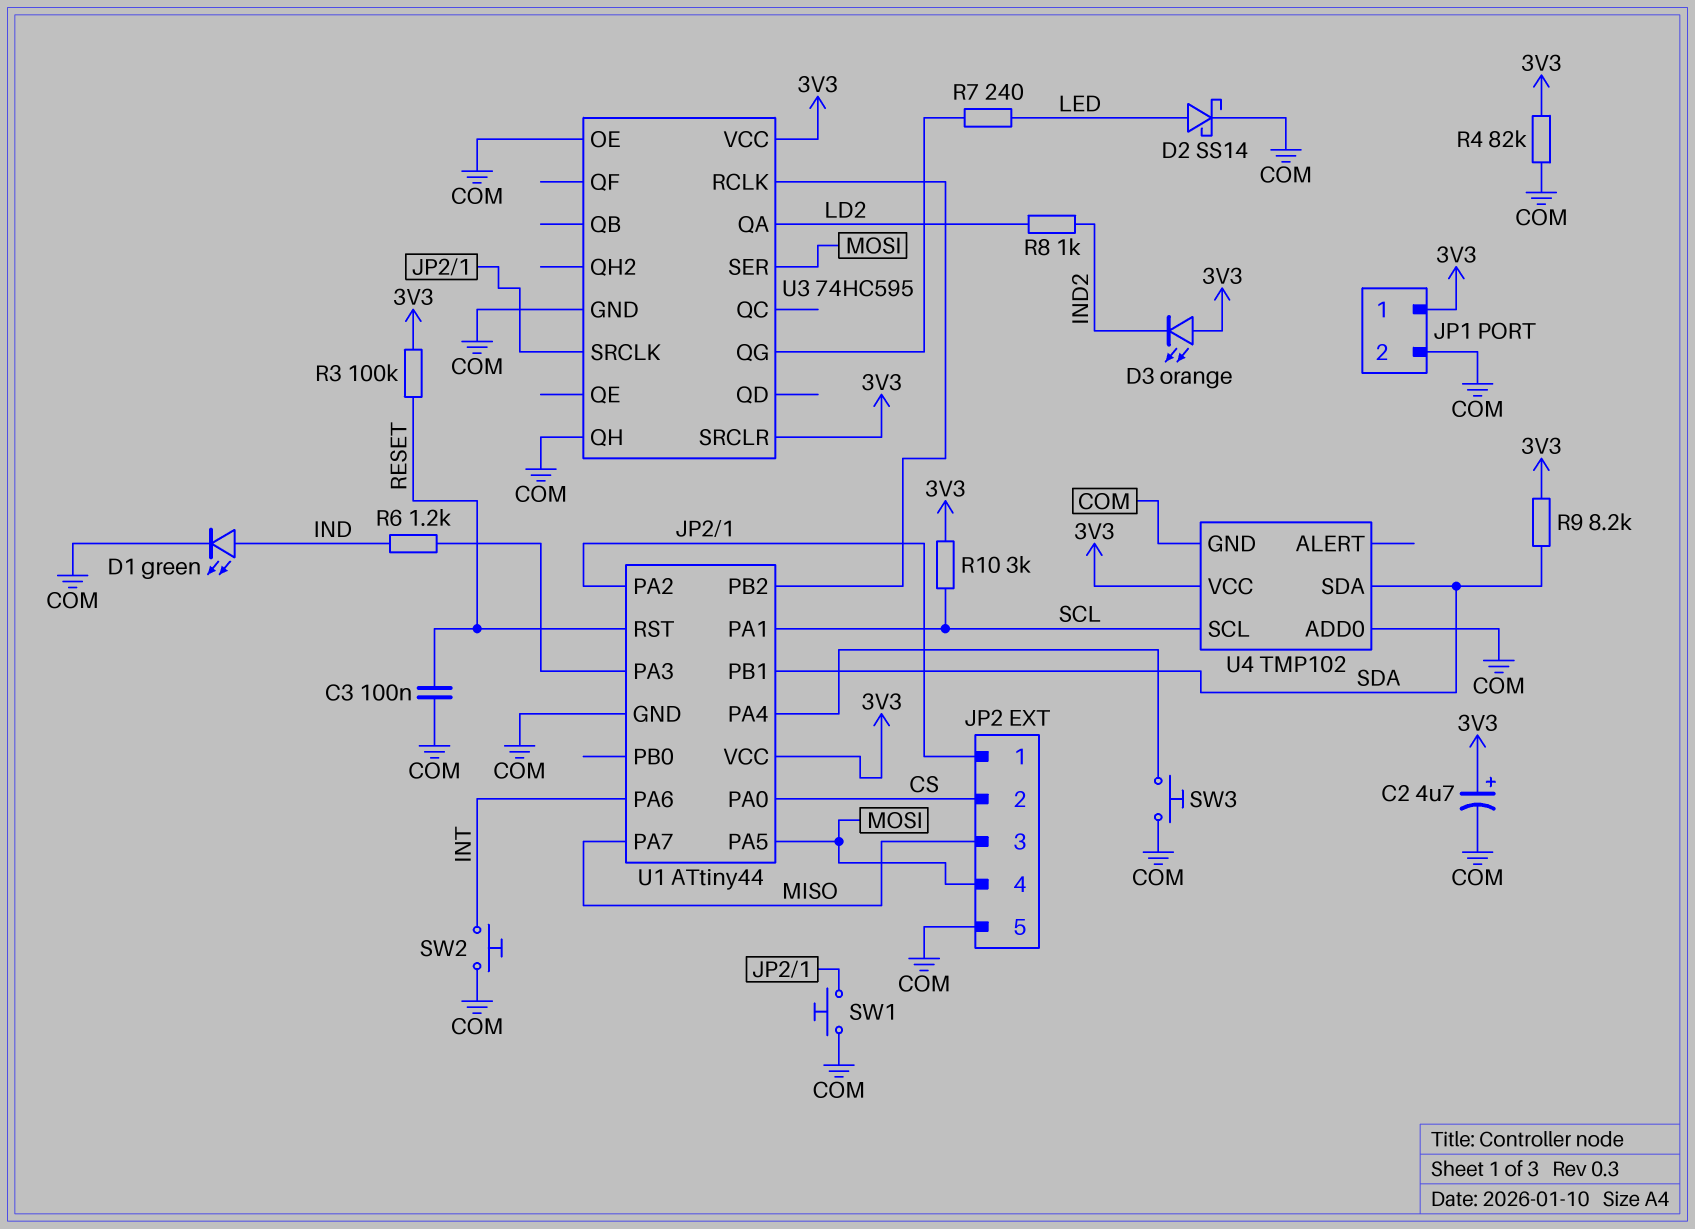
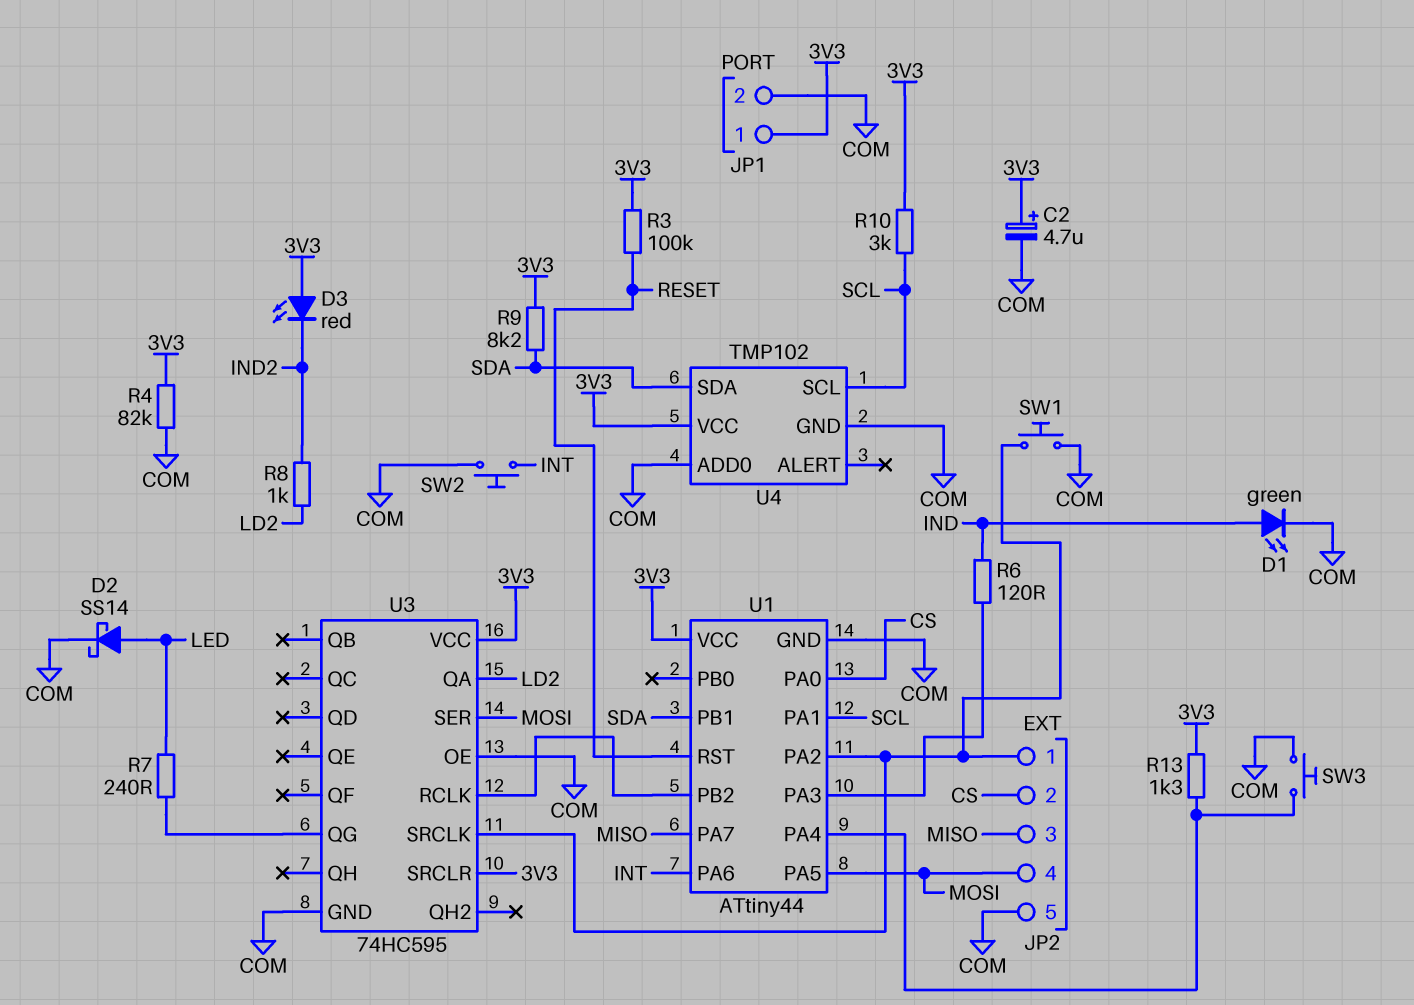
C3: 100nF (COM, RESET) -> none
D3: LED orange (A 3V3, K IND2) -> LED red (A 3V3, K IND2)
R6: 1.2k (IND, U1/PA3) -> 120 (IND, U1/PA3)
R13: none -> 1.3k (3V3, U1/PA4)
U3 pin QH: COM -> none

